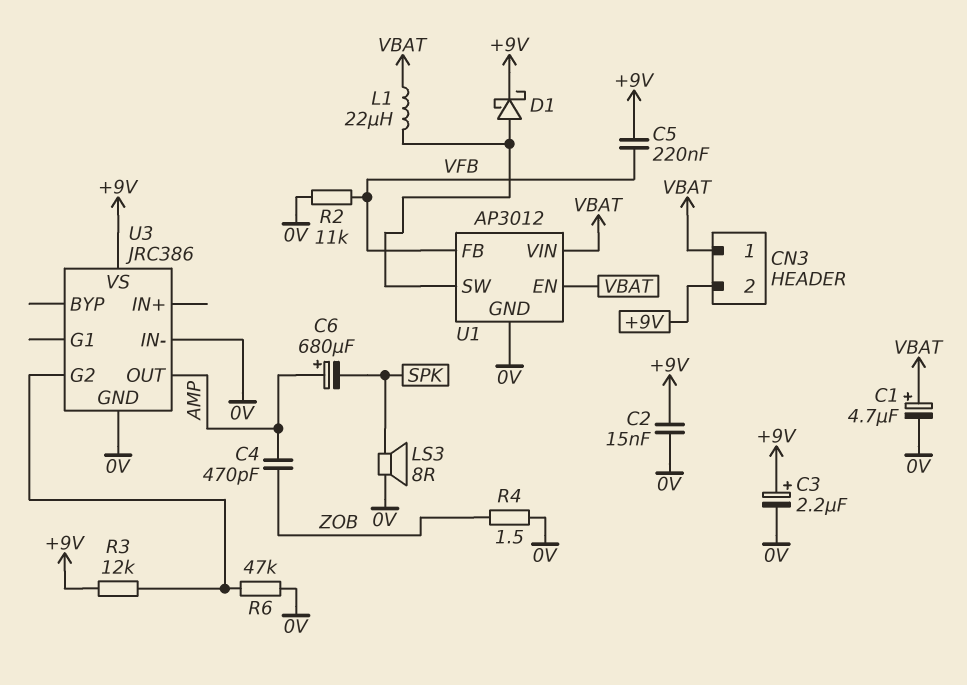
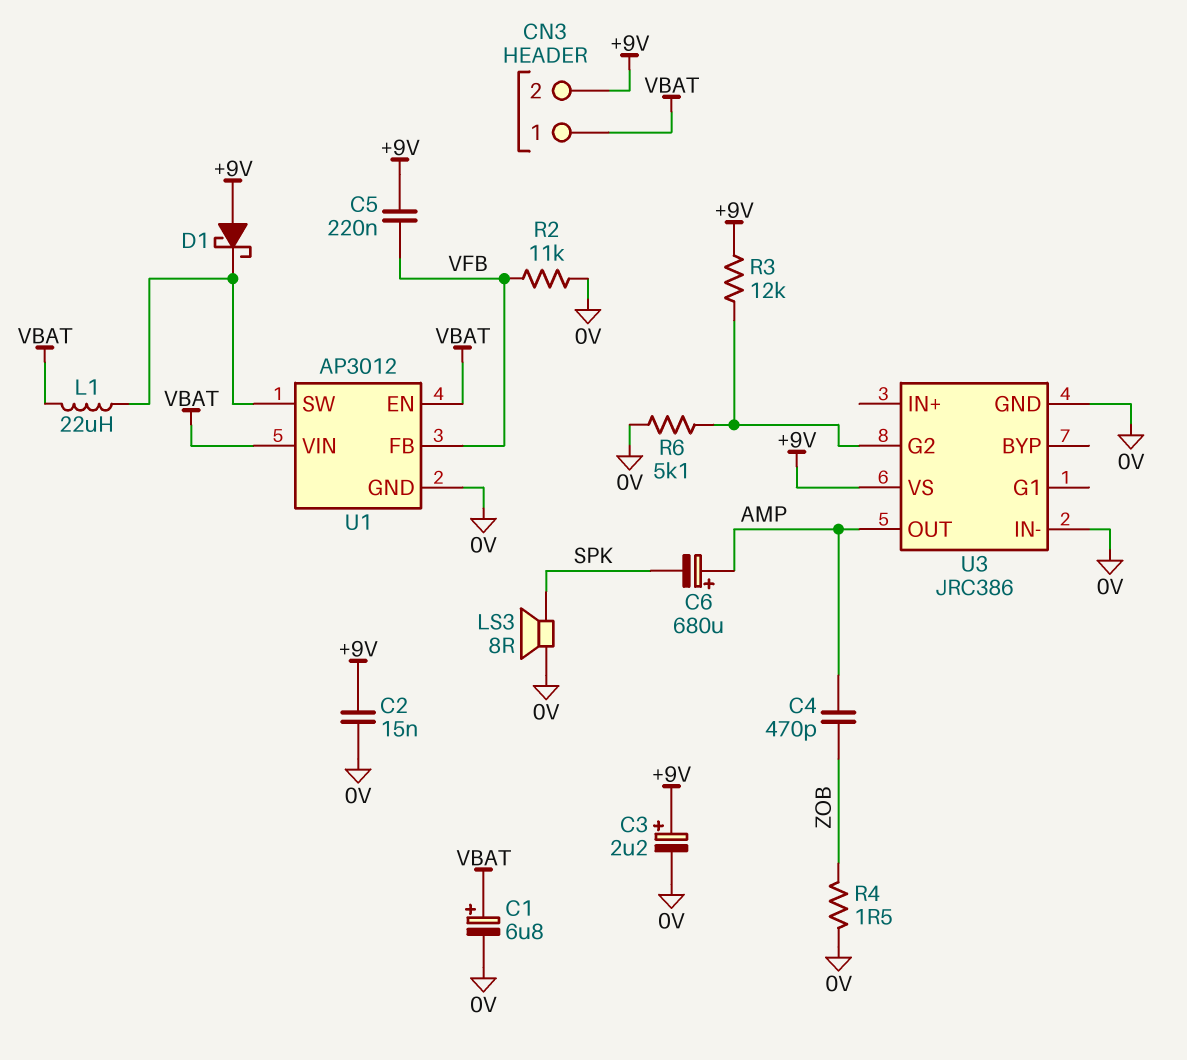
C1: 4.7uF (plus VBAT, minus 0V) -> 6.8uF (plus VBAT, minus 0V)
D1: schottky (A U1/SW, K +9V) -> schottky (A +9V, K U1/SW)
R6: 47k (0V, U3/G2) -> 5.1k (0V, U3/G2)

